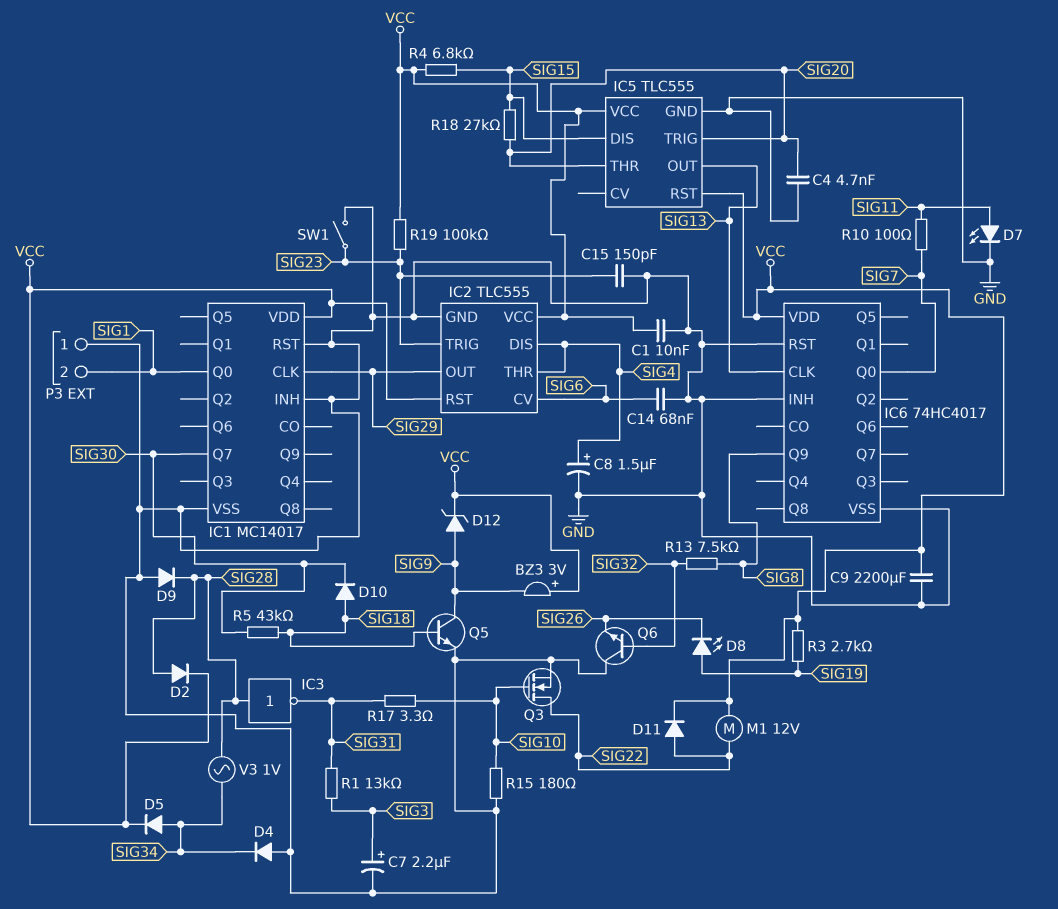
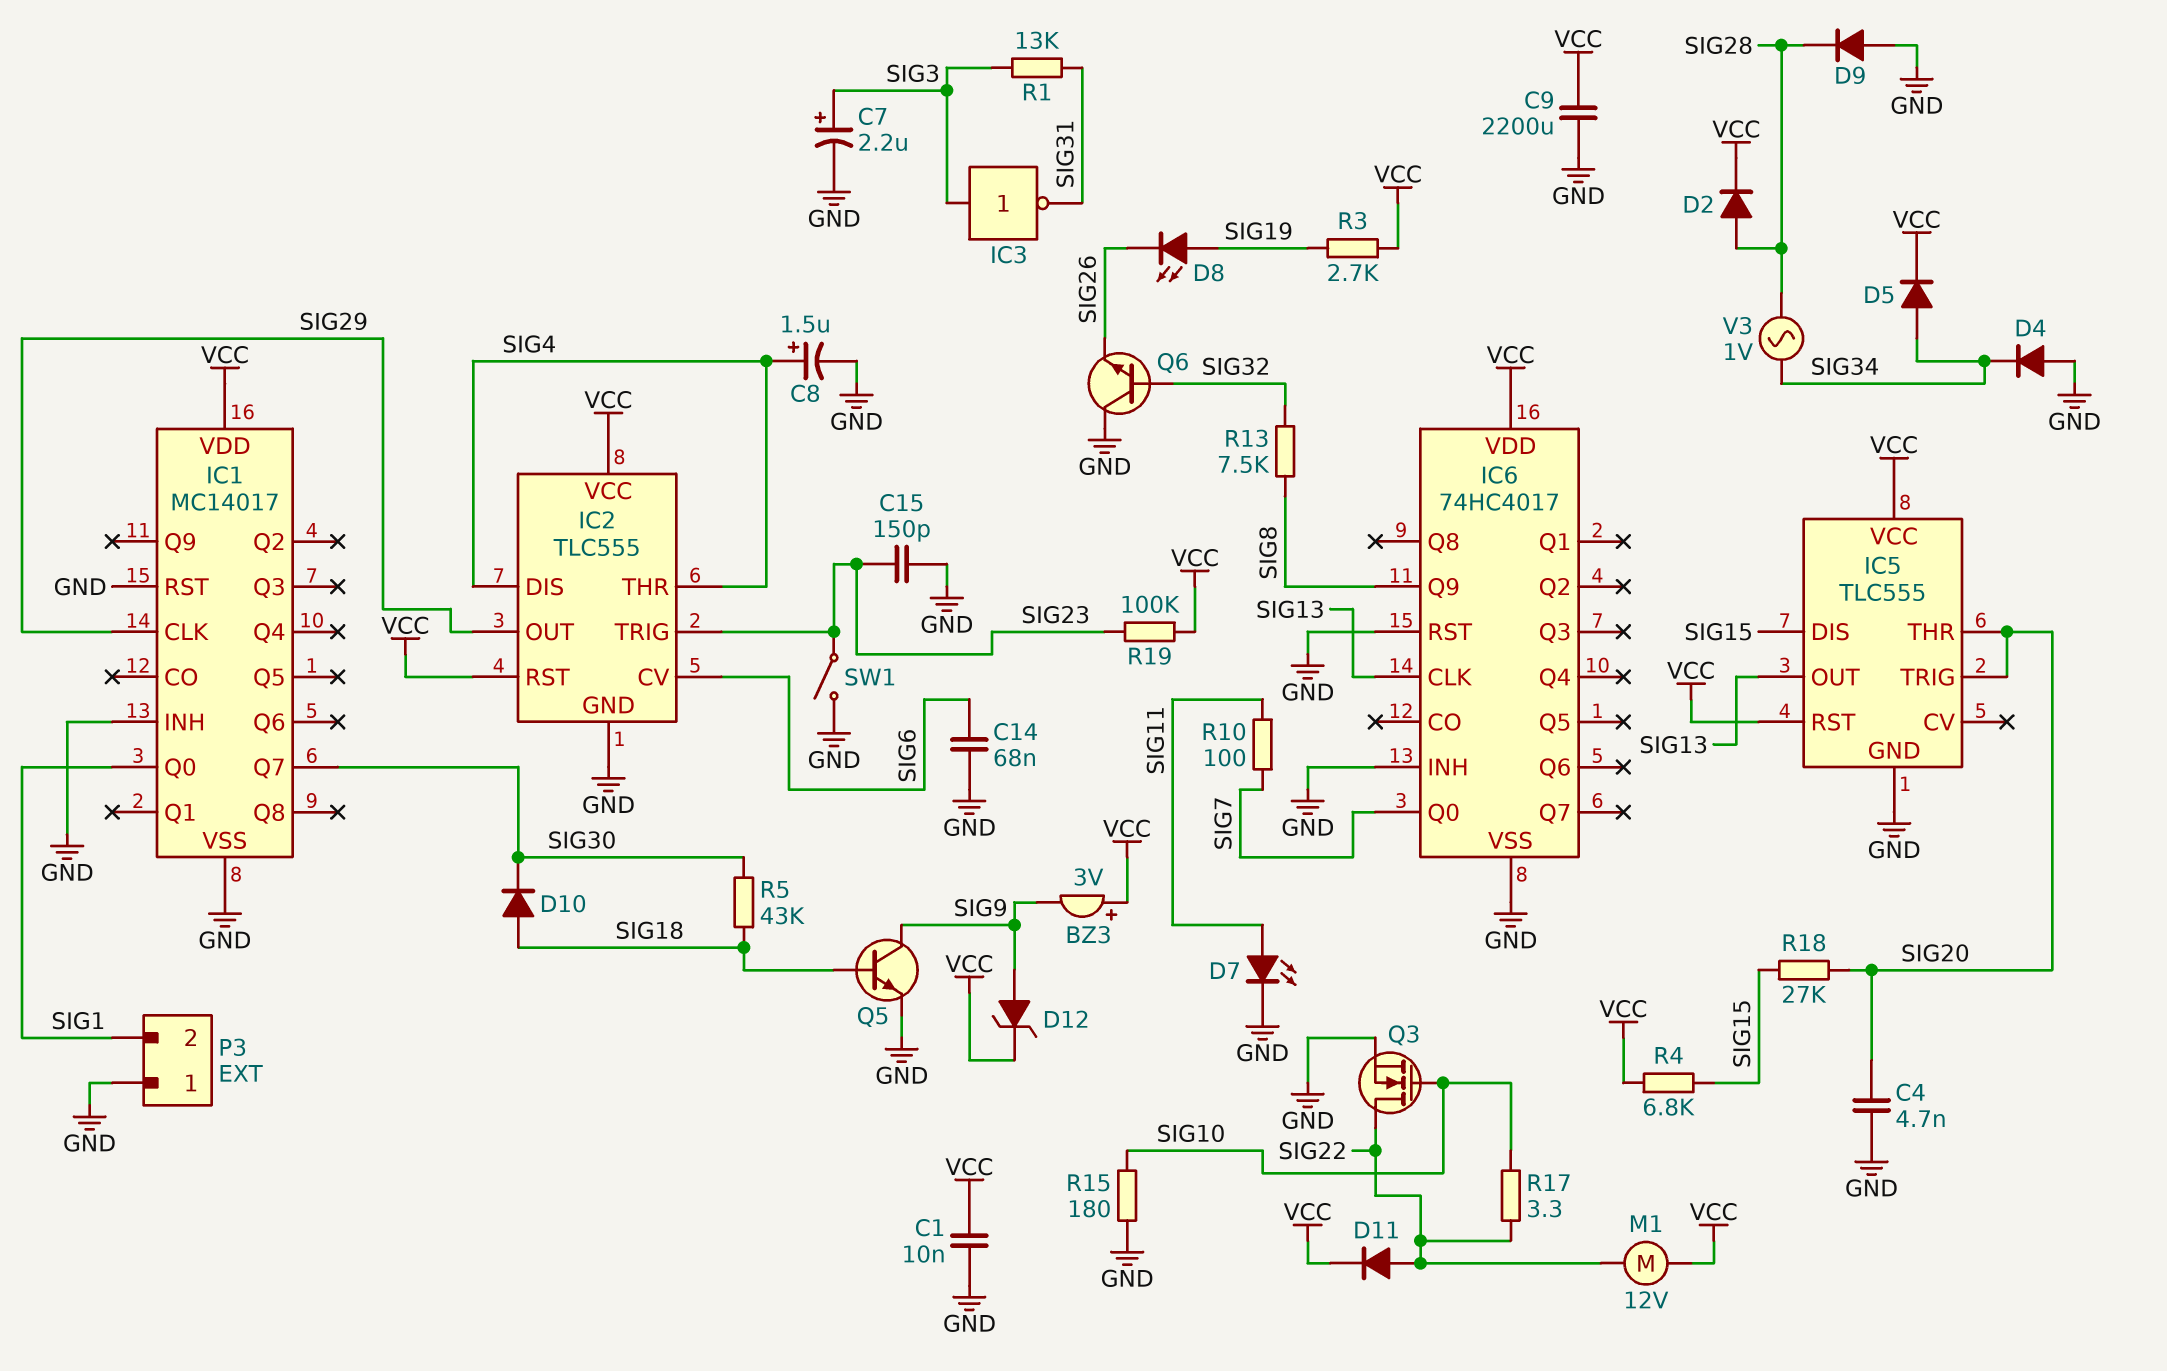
IC3: NOT (in SIG28, out SIG31) -> NOT (in SIG3, out SIG31)
R17: 3.3 (SIG10, SIG31) -> 3.3 (SIG10, SIG22)

